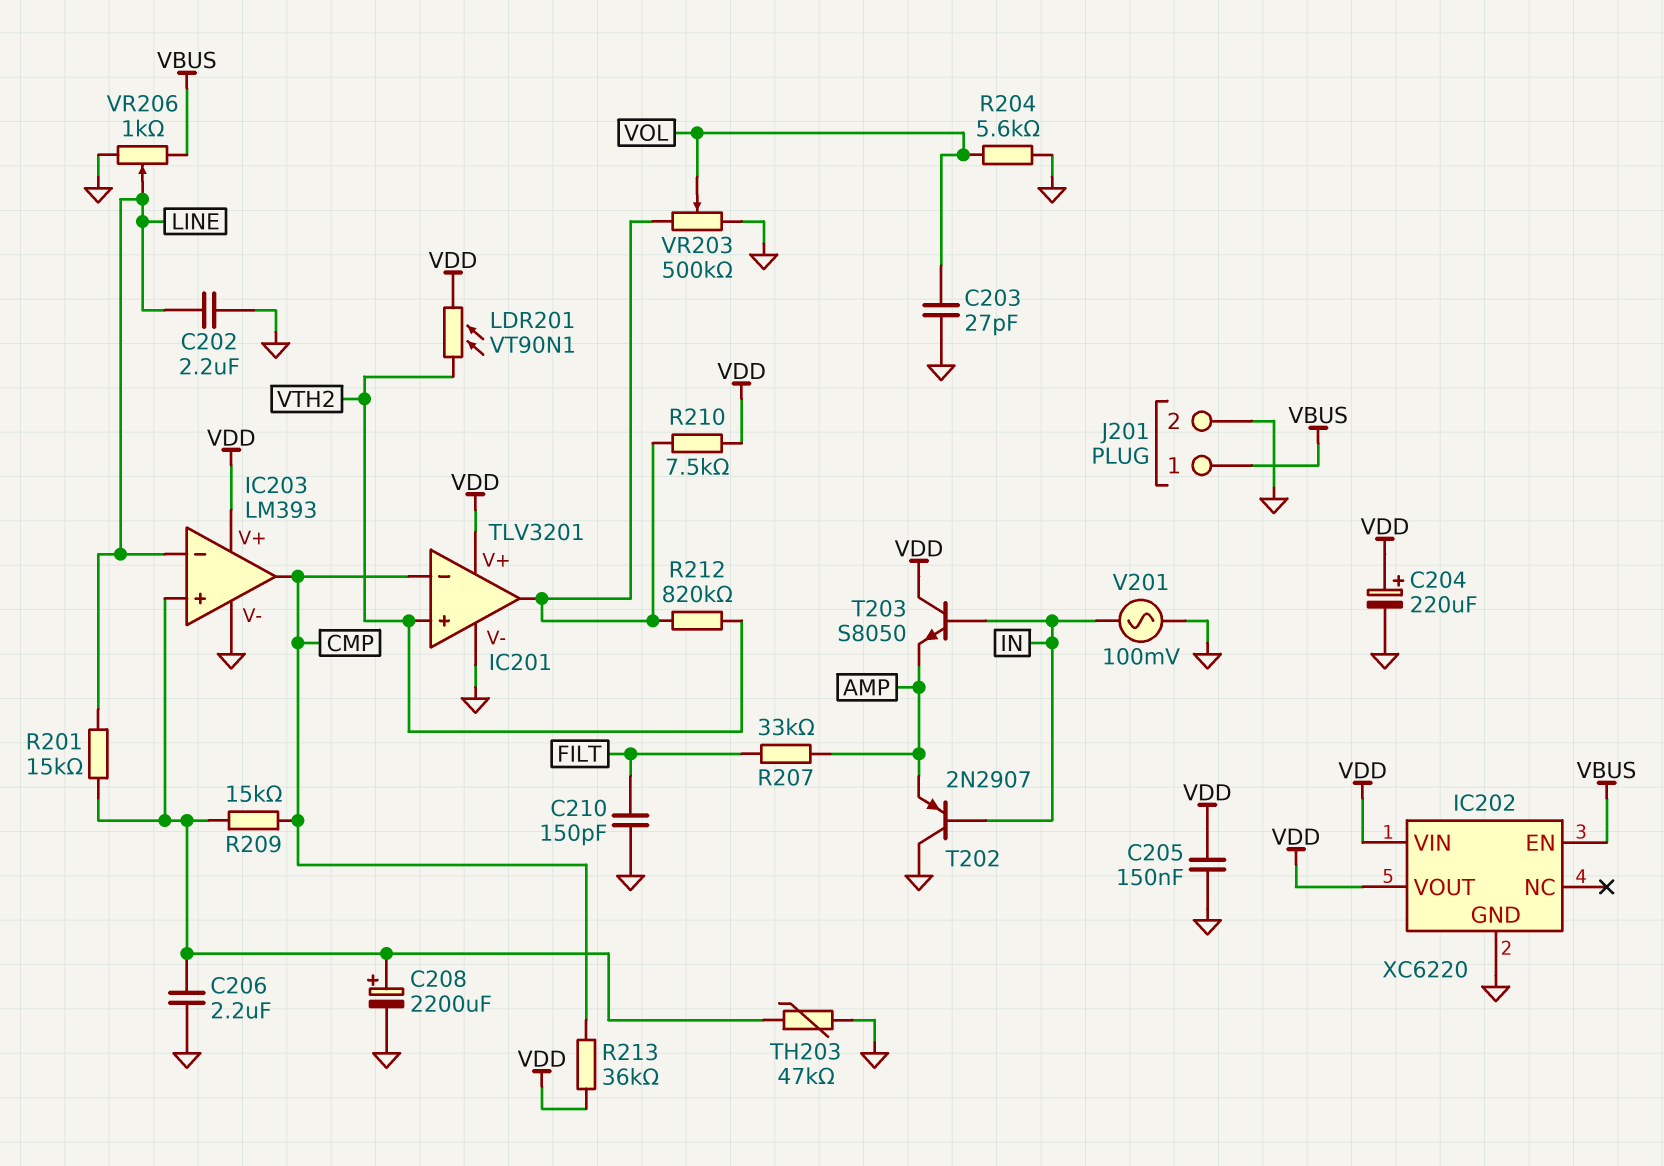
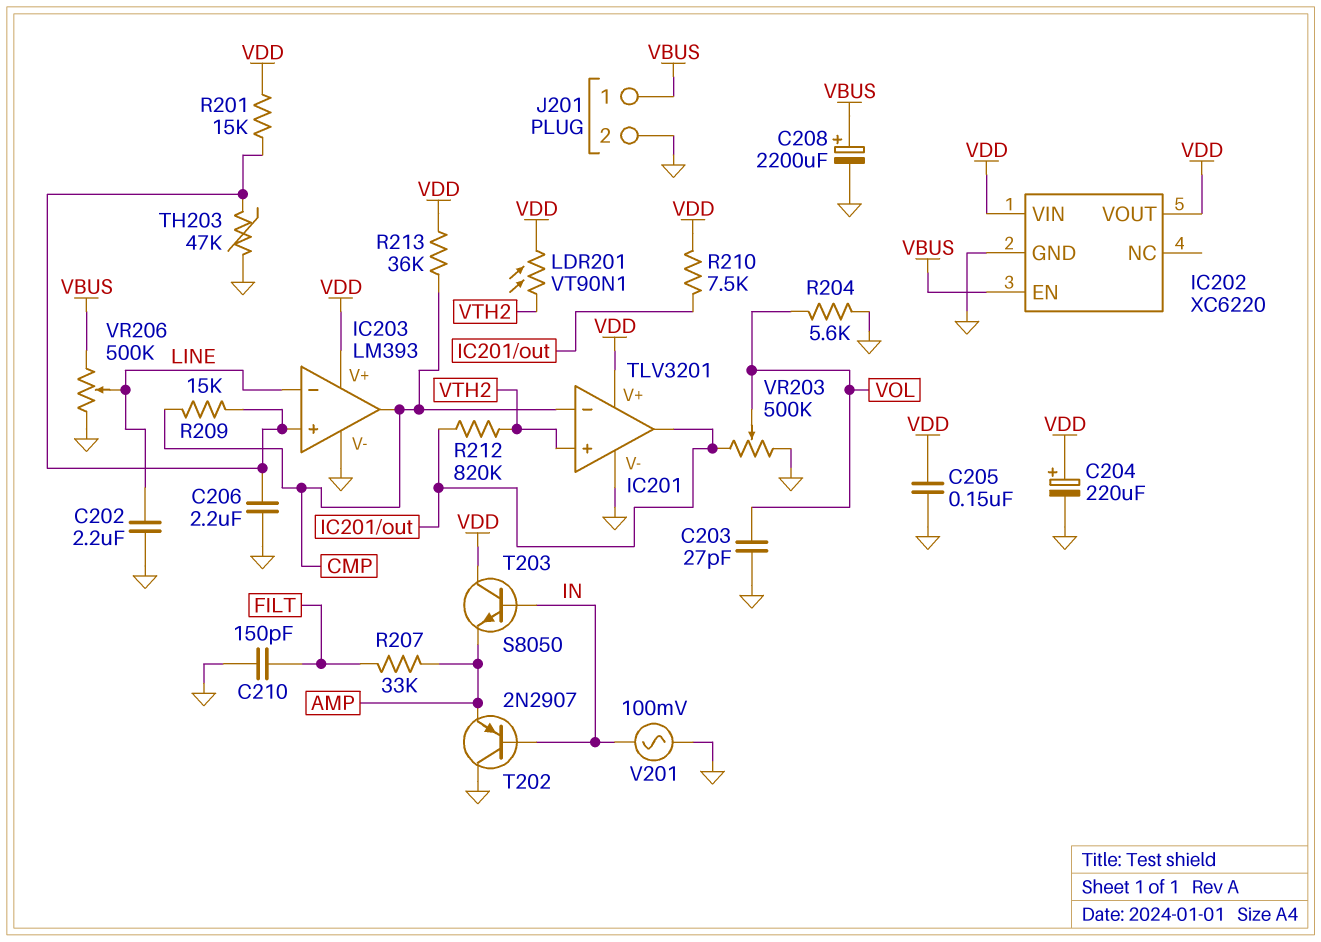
C208: 2200uF (plus IC203/in+, minus GND) -> 2200uF (plus VBUS, minus GND)
R201: 15k (IC203/in+, LINE) -> 15k (IC203/in+, VDD)
VR206: 1k (GND, VBUS, wiper LINE) -> 500k (GND, VBUS, wiper LINE)

